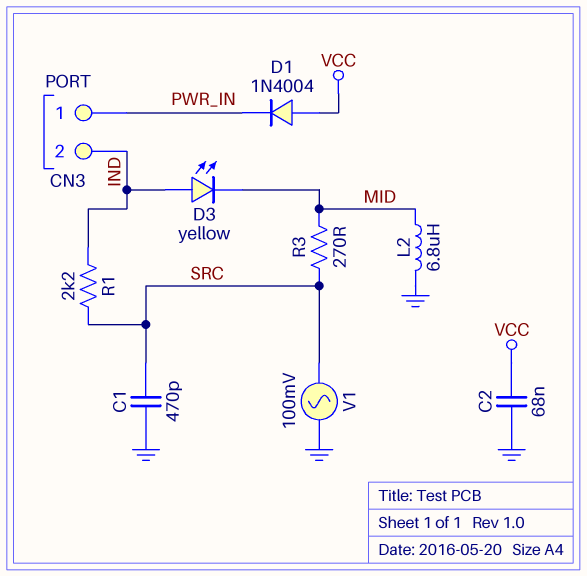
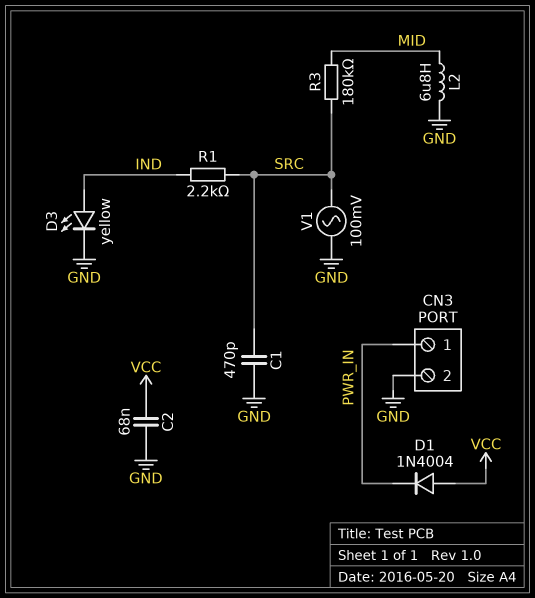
CN3 pin 2: IND -> GND
D3: LED yellow (A IND, K MID) -> LED yellow (A IND, K GND)
R3: 270 (MID, SRC) -> 180k (MID, SRC)

